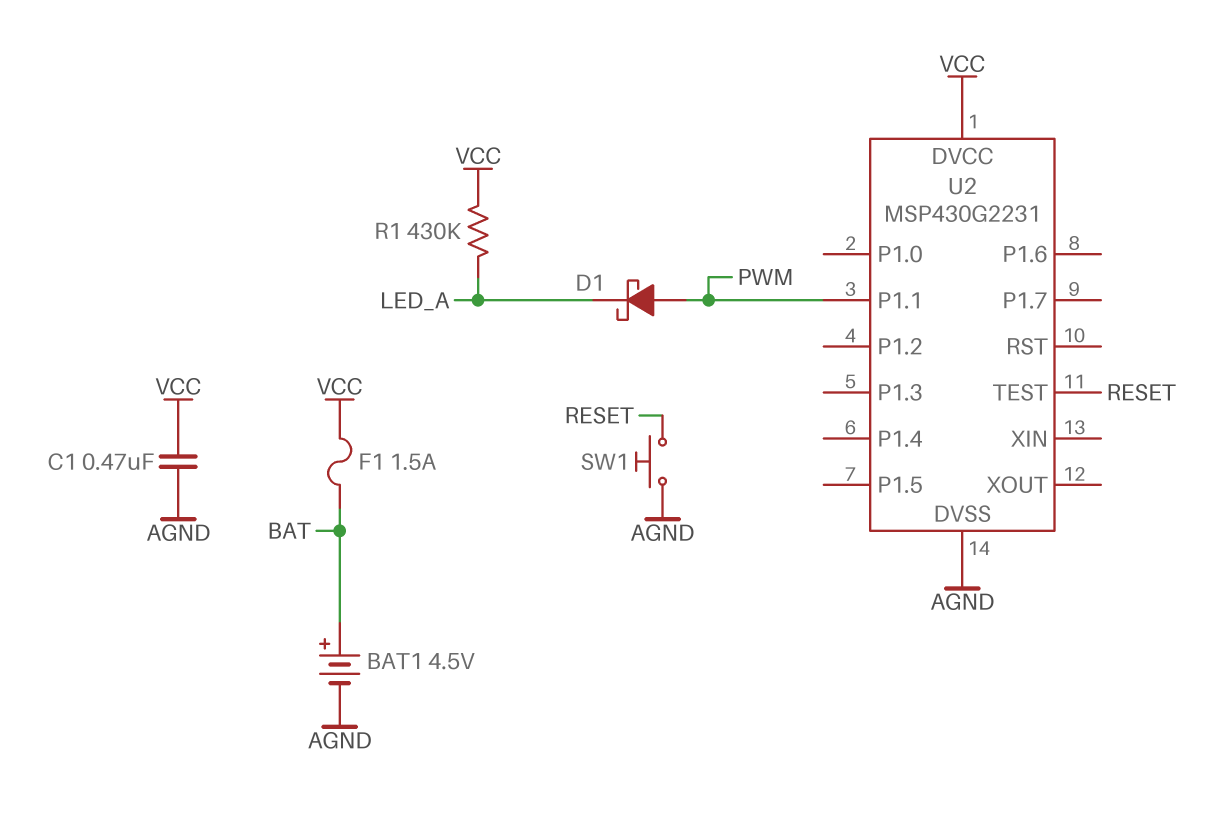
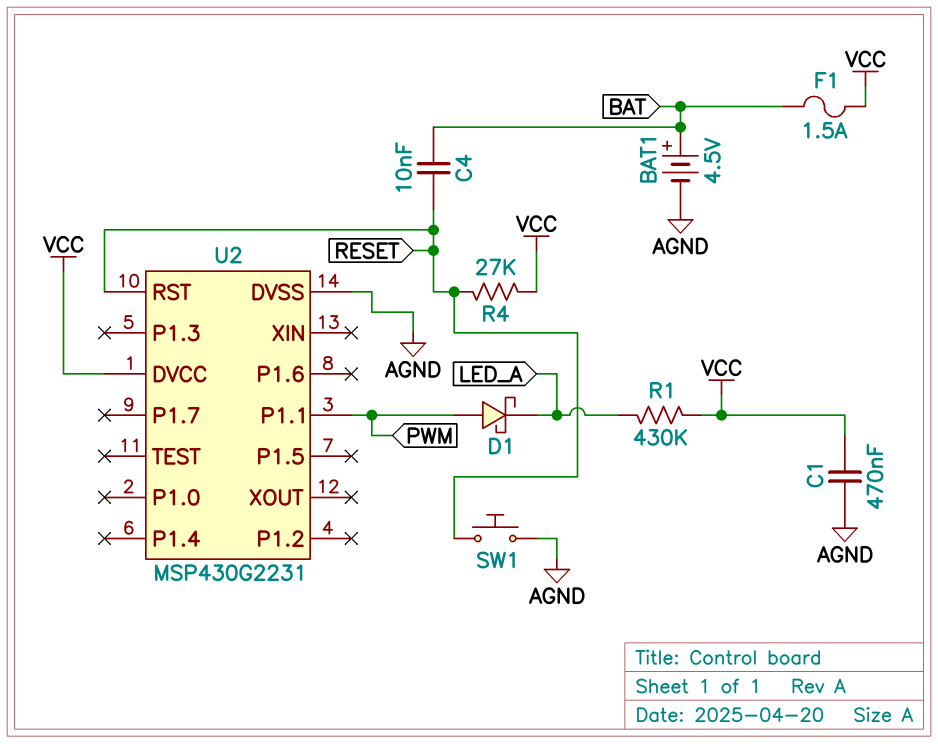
C4: none -> 10nF (BAT, RESET)
R4: none -> 27k (RESET, VCC)
U2 pin RST: none -> RESET
U2 pin TEST: RESET -> none

